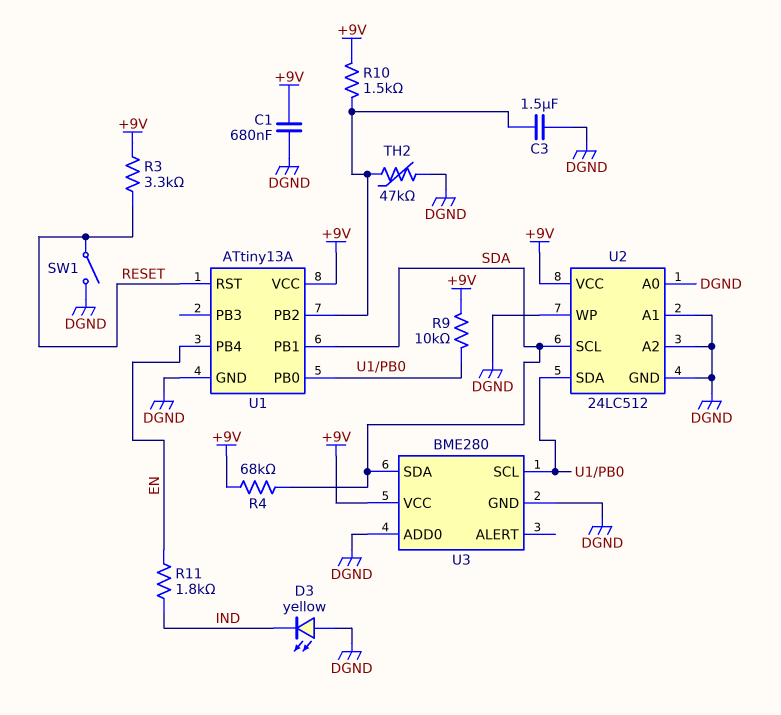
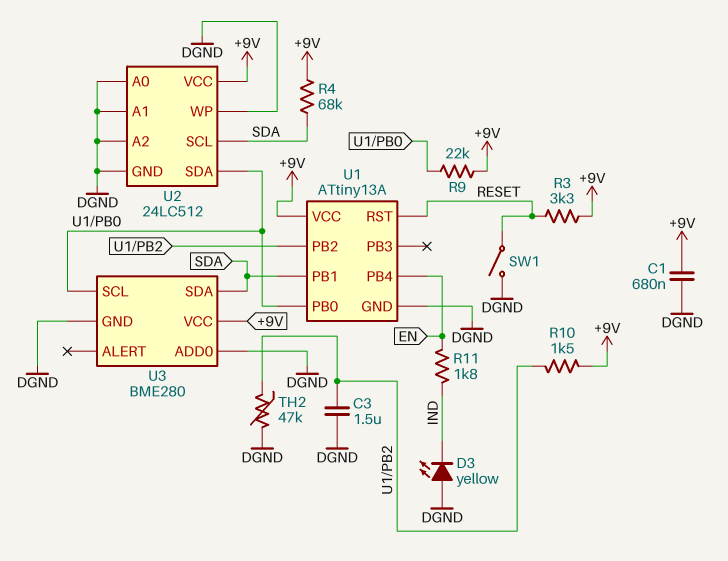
R9: 10k (+9V, U1/PB0) -> 22k (+9V, U1/PB0)

